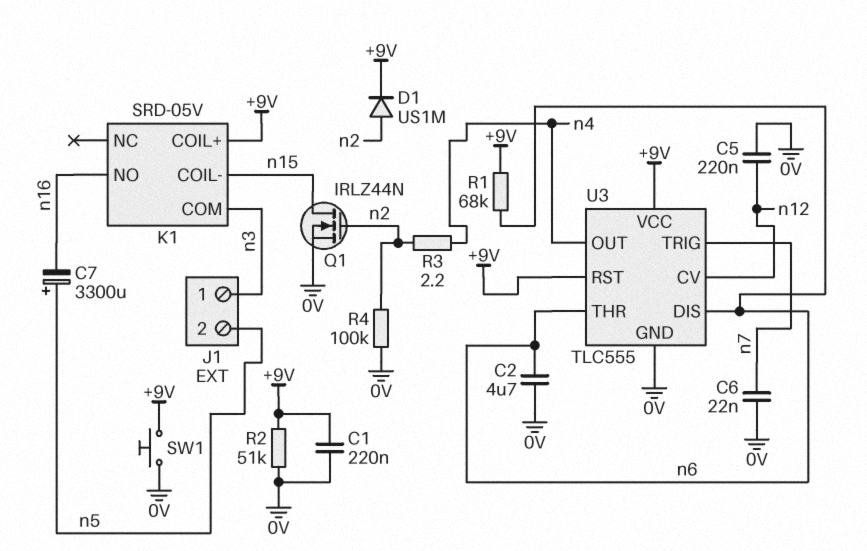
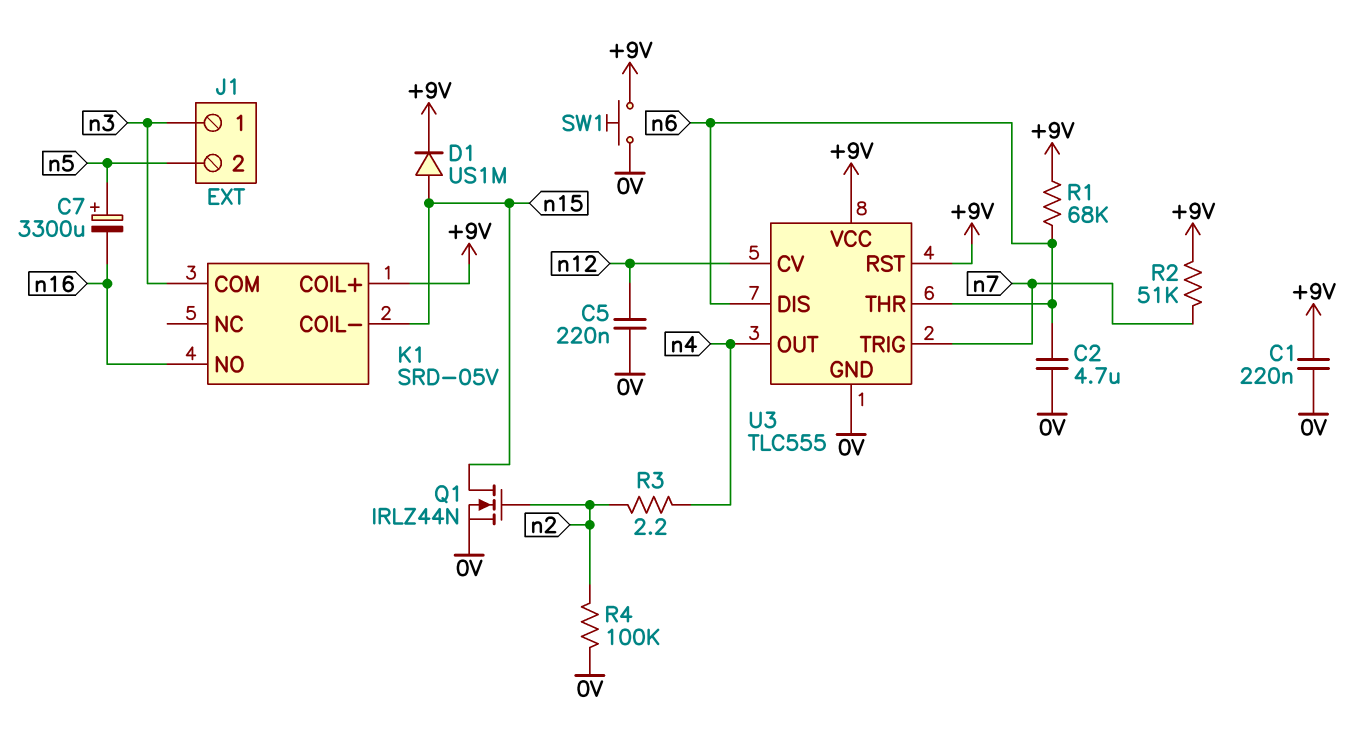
C6: 22nF (0V, n7) -> none
D1: diode US1M (A n2, K +9V) -> diode US1M (A n15, K +9V)
R2: 51k (+9V, 0V) -> 51k (+9V, n7)

